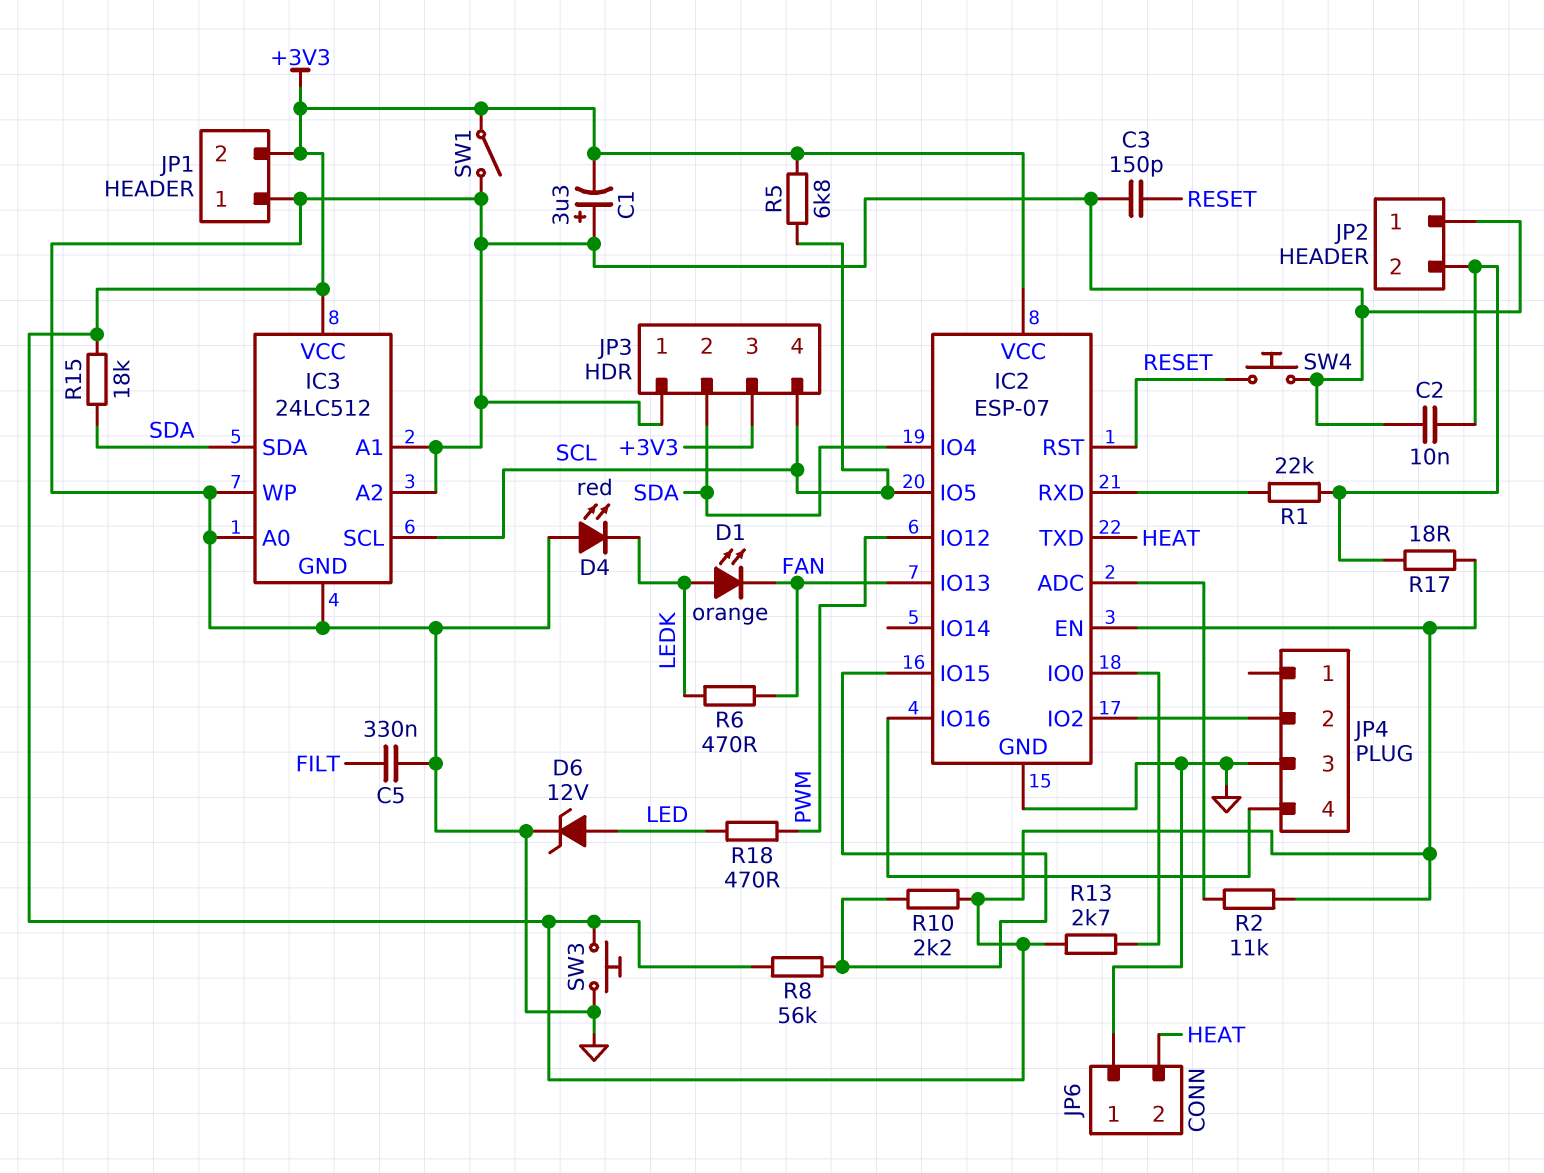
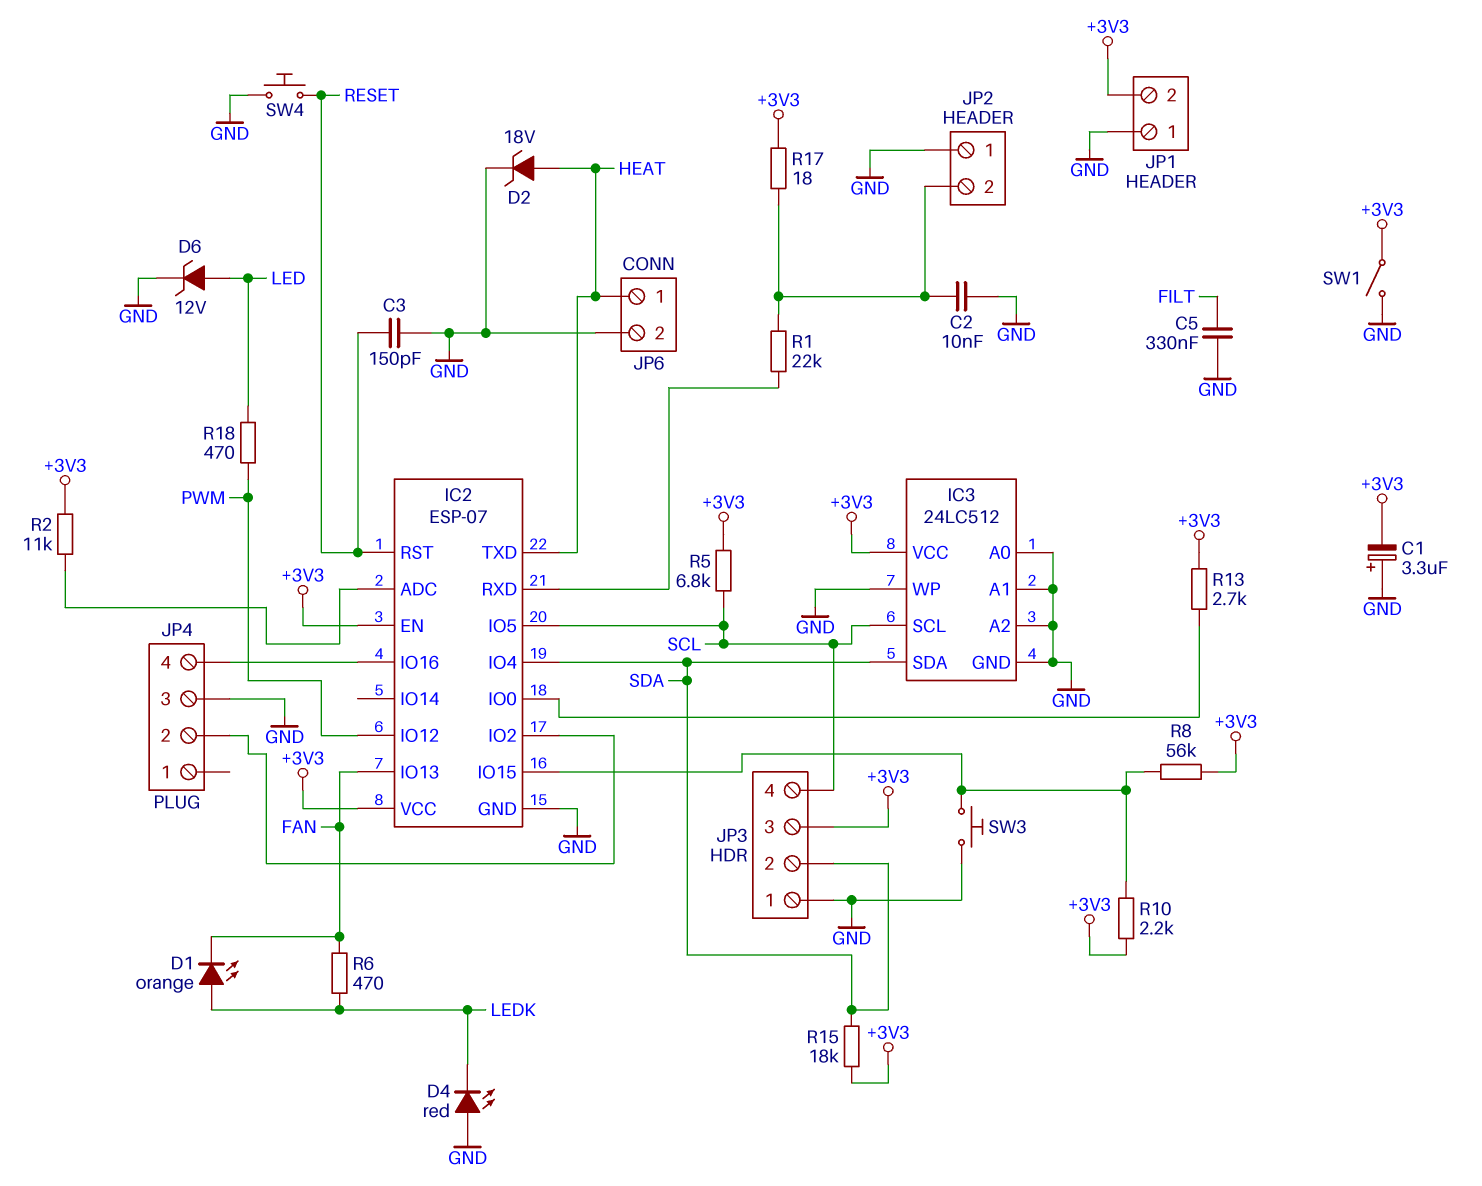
D2: none -> zener 18V (A HEAT, K GND)
JP6 pin 1: GND -> HEAT
JP6 pin 2: HEAT -> GND
SW3: button (+3V3, GND) -> button (GND, IC2/IO15)

